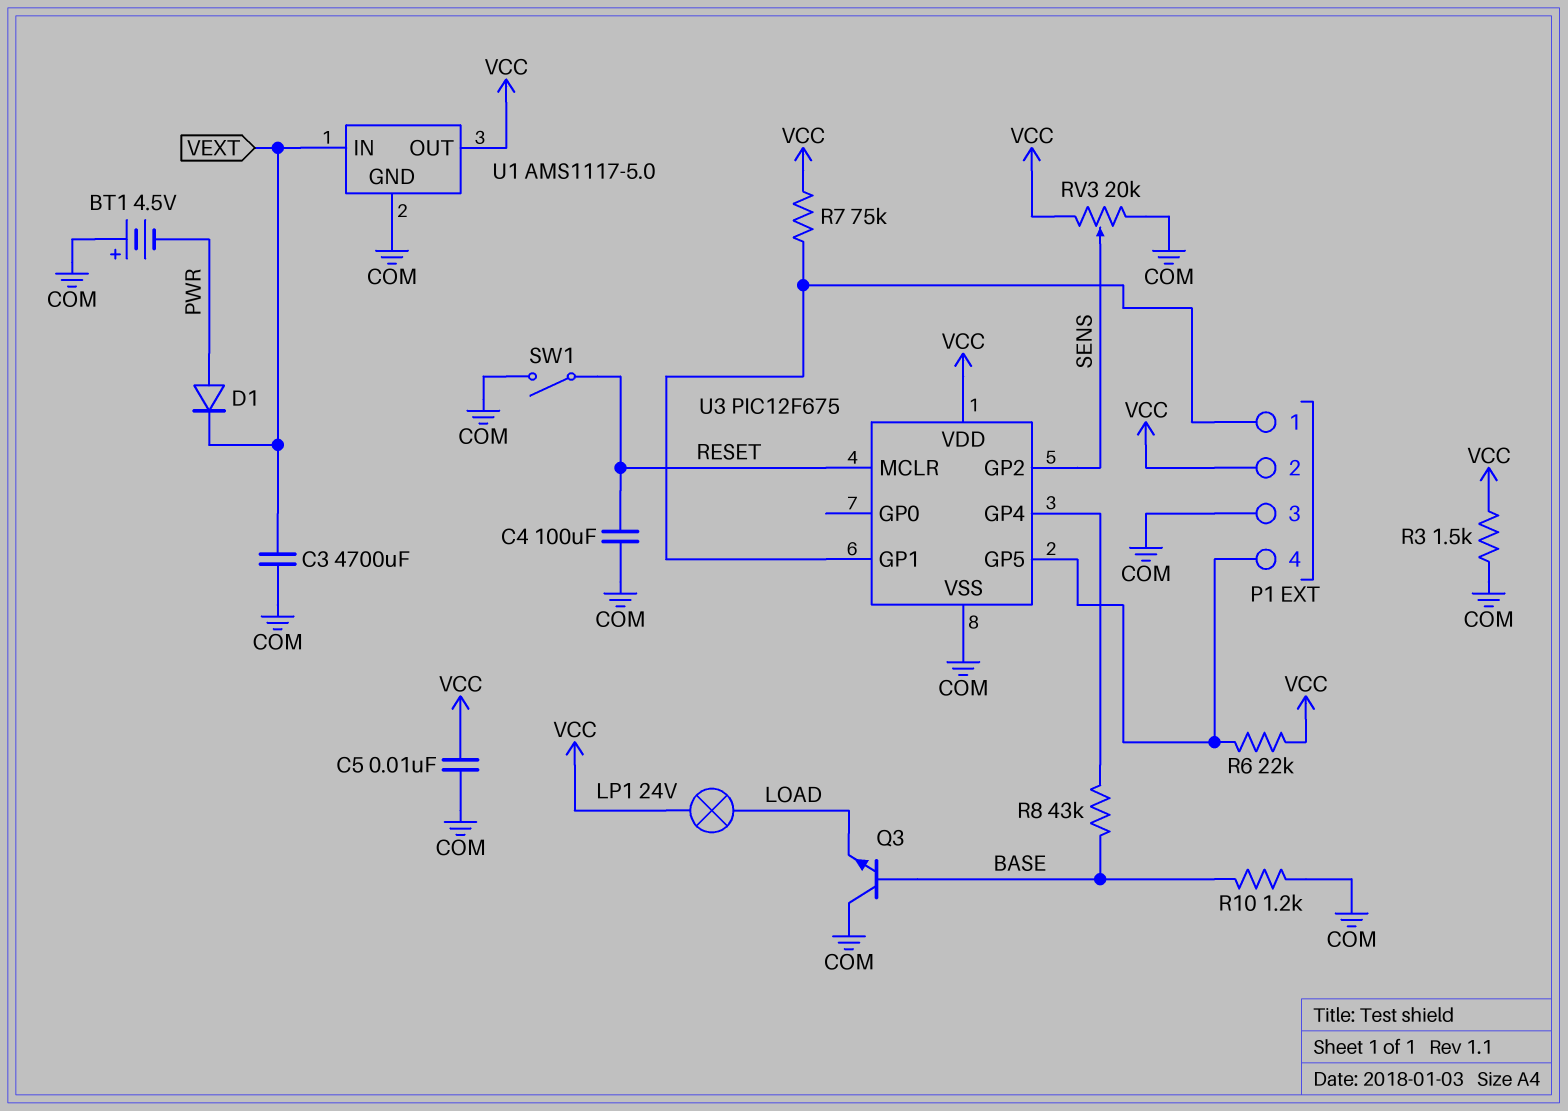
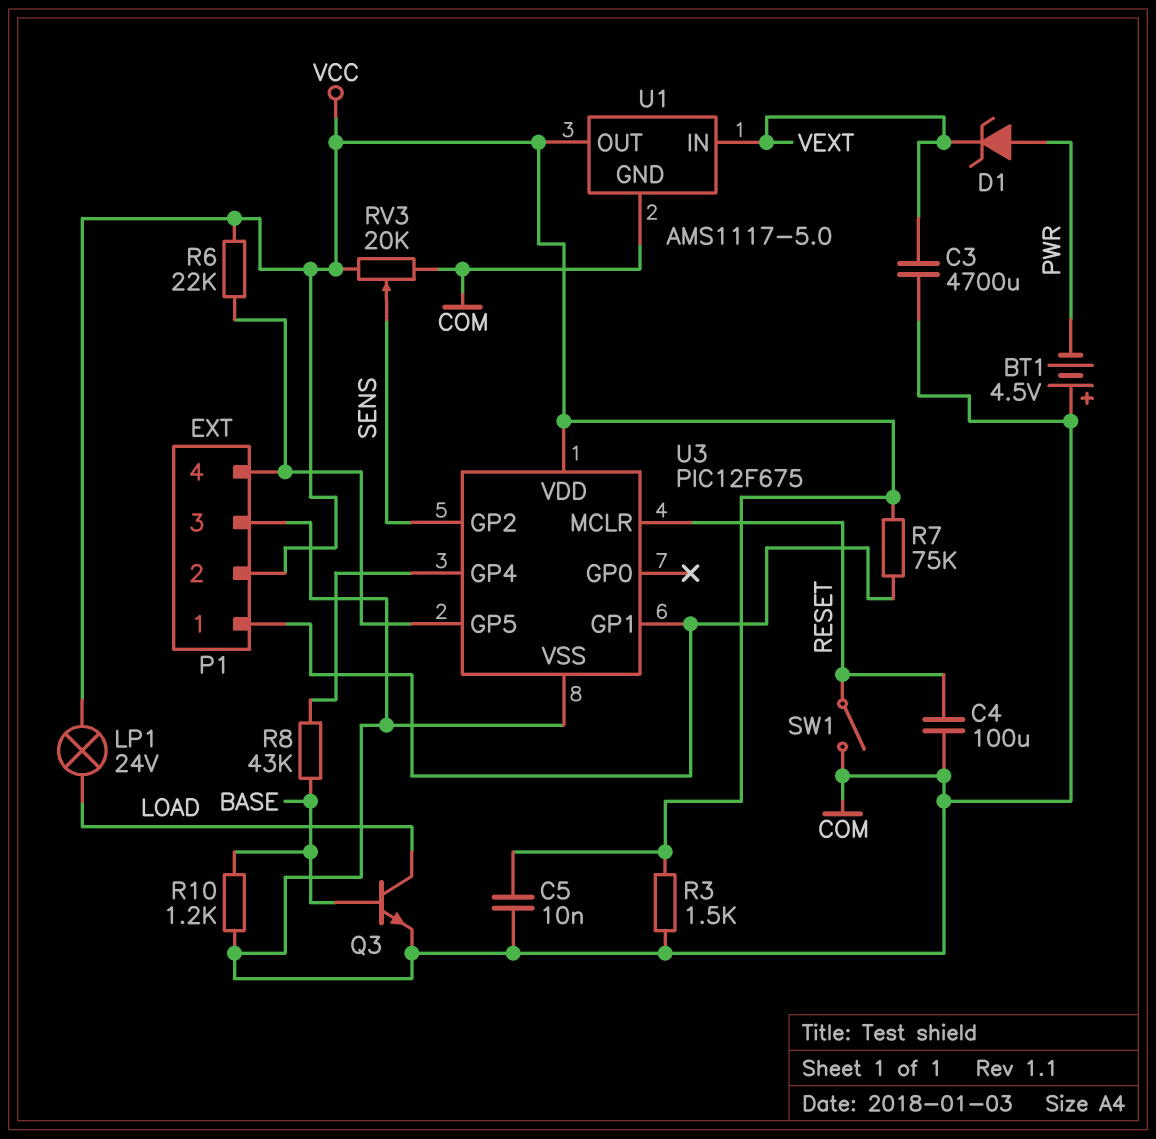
D1: diode (A PWR, K VEXT) -> zener (A PWR, K VEXT)
Q3: NPN (B BASE, C COM, E LOAD) -> NPN (B BASE, C LOAD, E COM)

